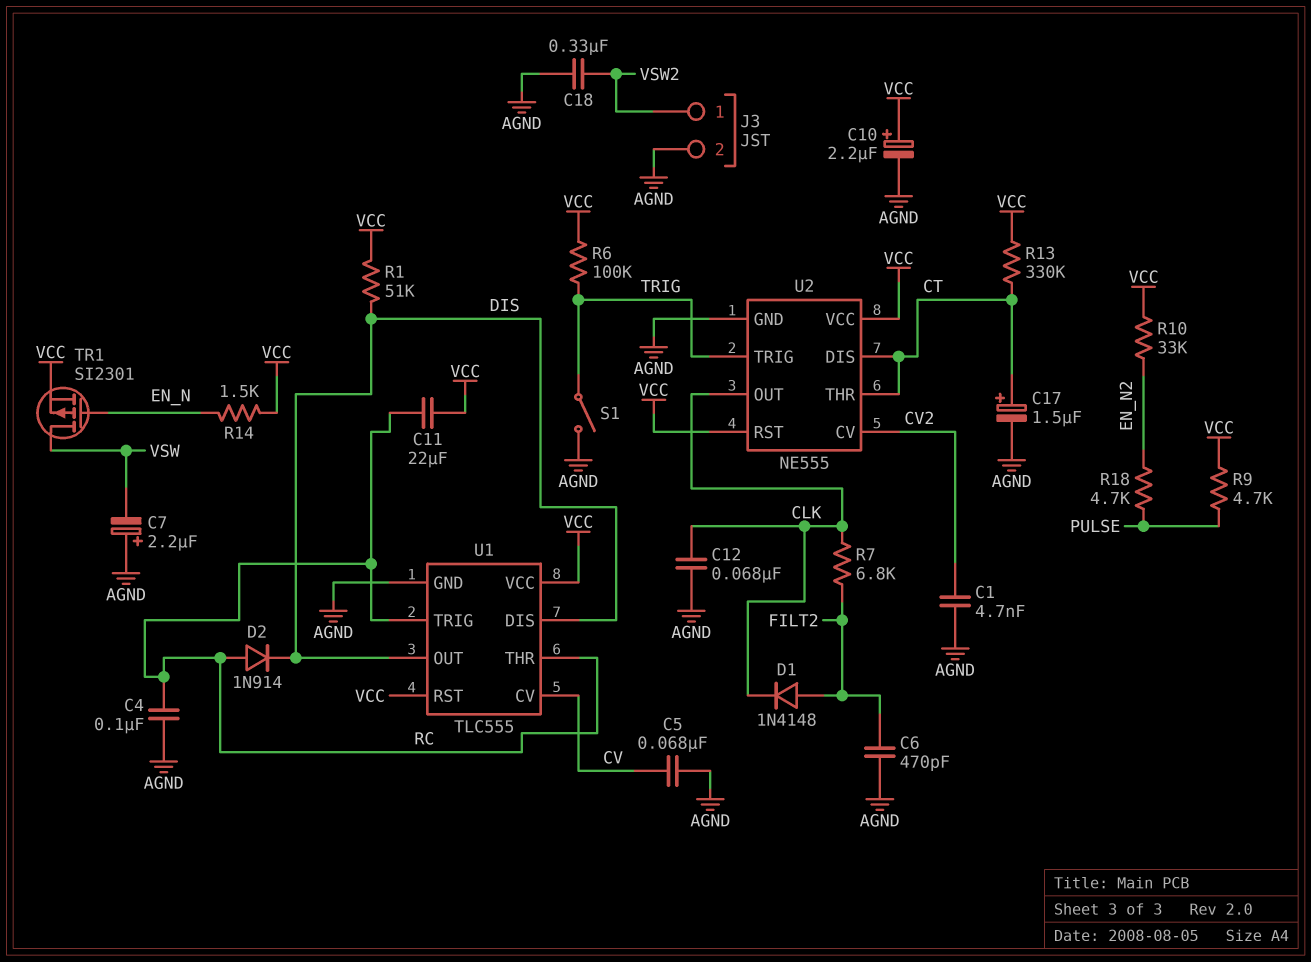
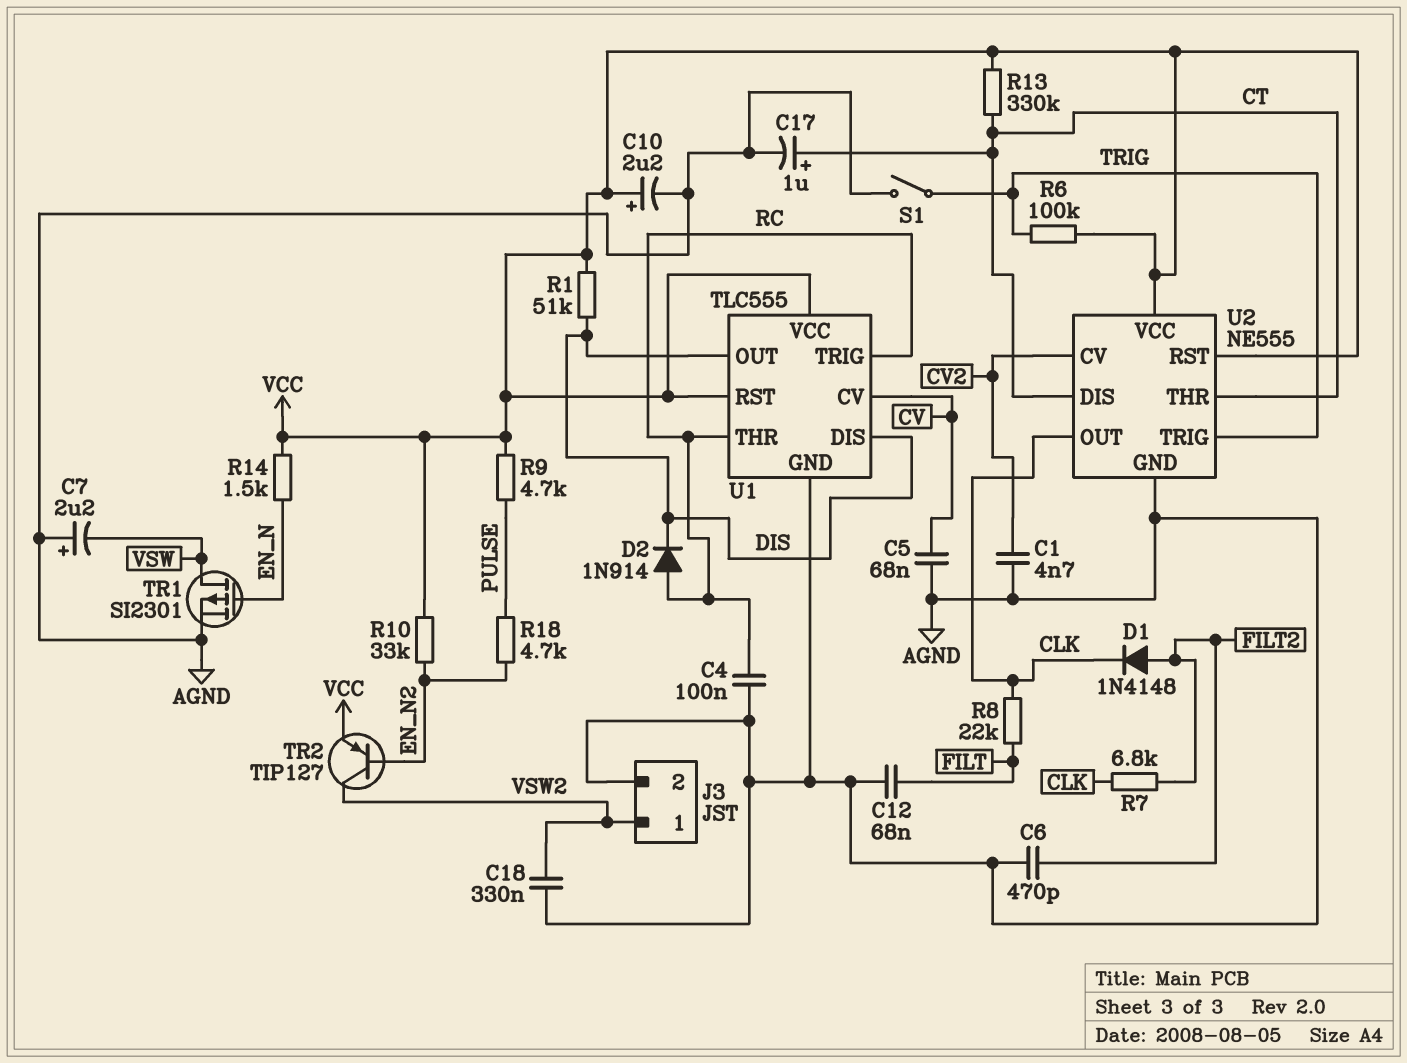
C11: 22uF (RC, VCC) -> none
C12: 68nF (AGND, CLK) -> 68nF (AGND, FILT)
C17: 1.5uF (plus CT, minus AGND) -> 1uF (plus CT, minus AGND)
R8: none -> 22k (CLK, FILT)
TR1: PMOS SI2301 (G EN_N, D VSW, S VCC) -> PMOS SI2301 (G EN_N, D VSW, S AGND)
TR2: none -> PNP TIP127 (B EN_N2, C VSW2, E VCC)

